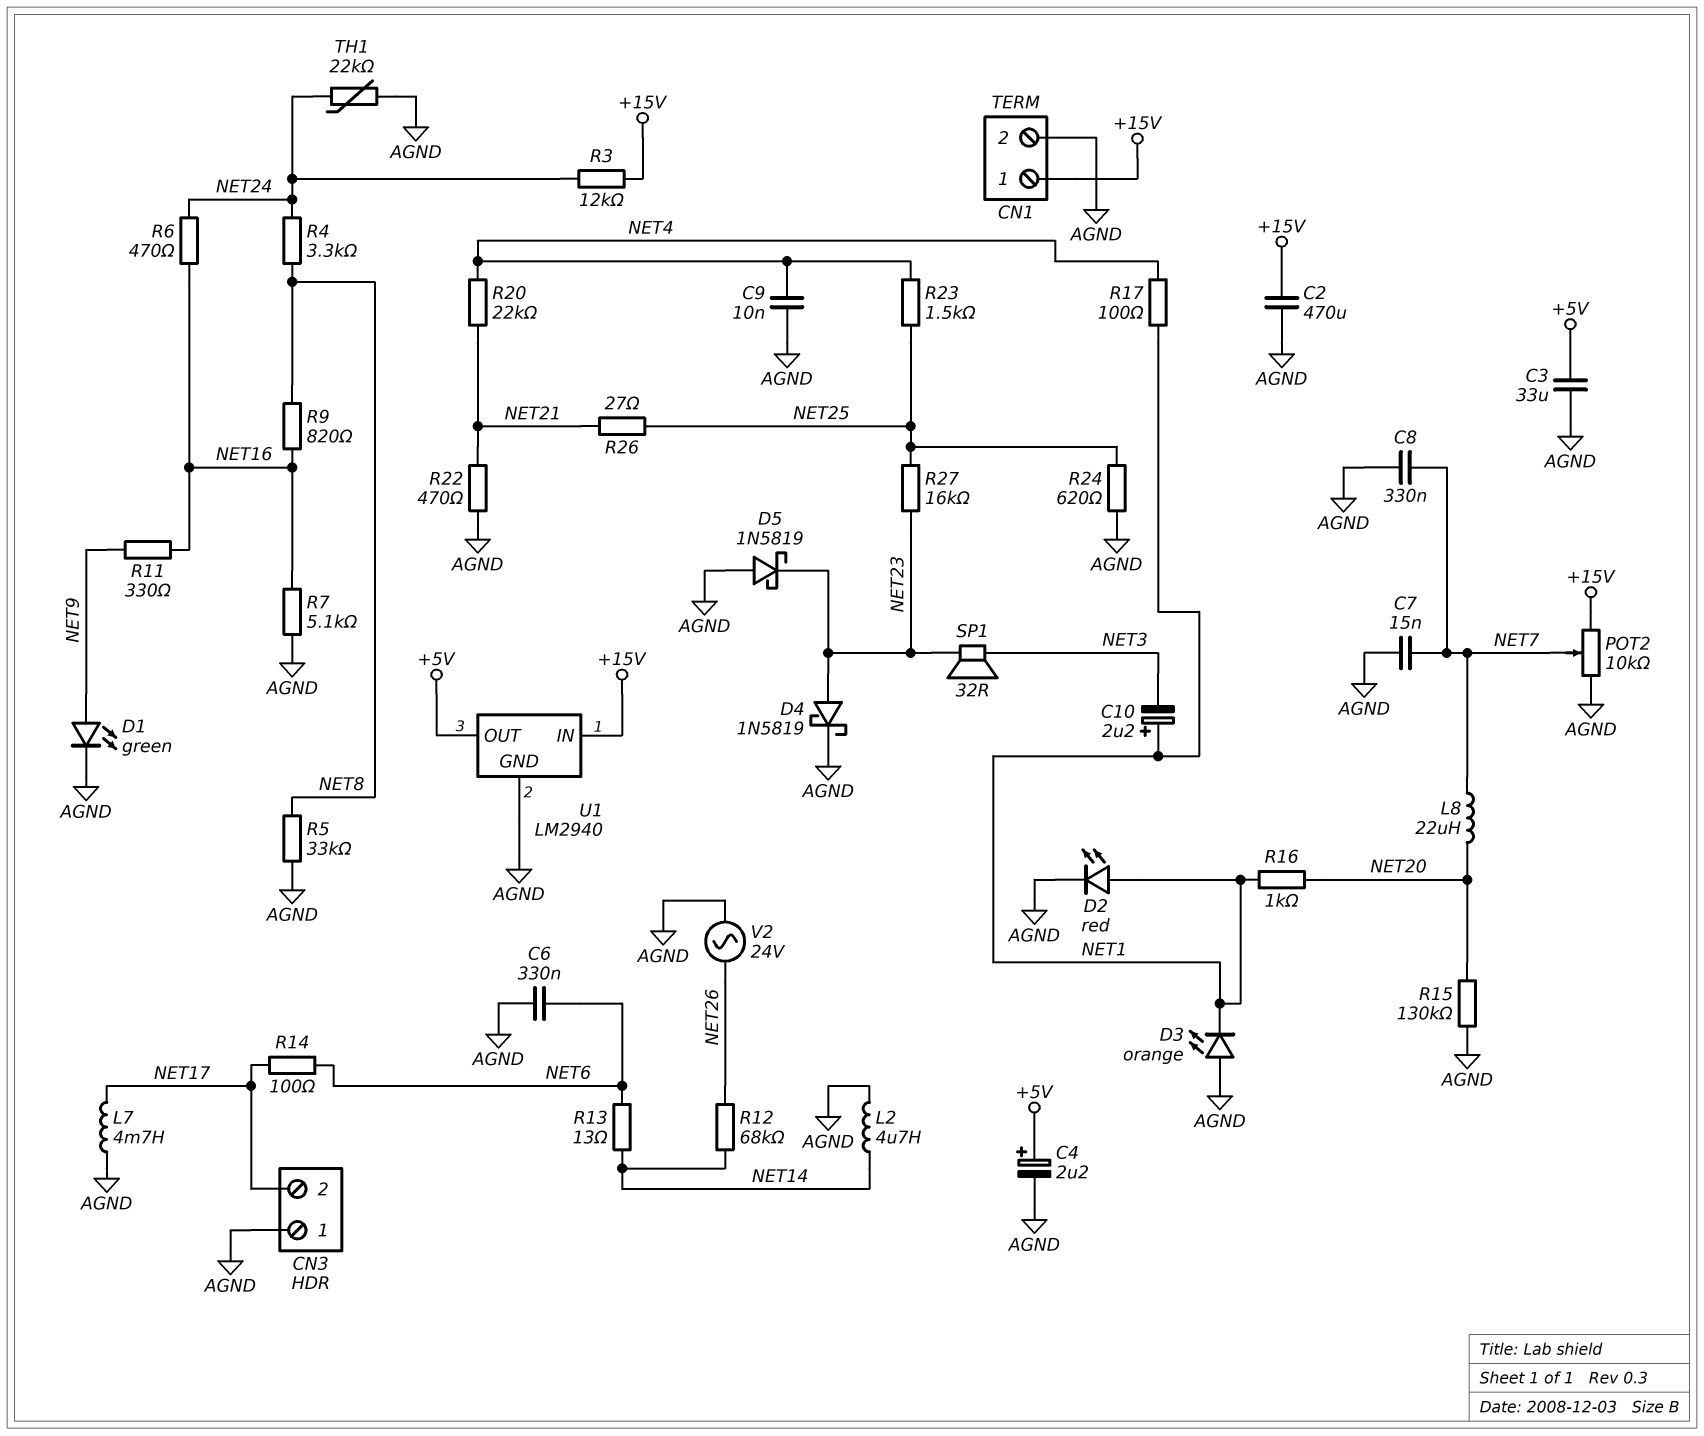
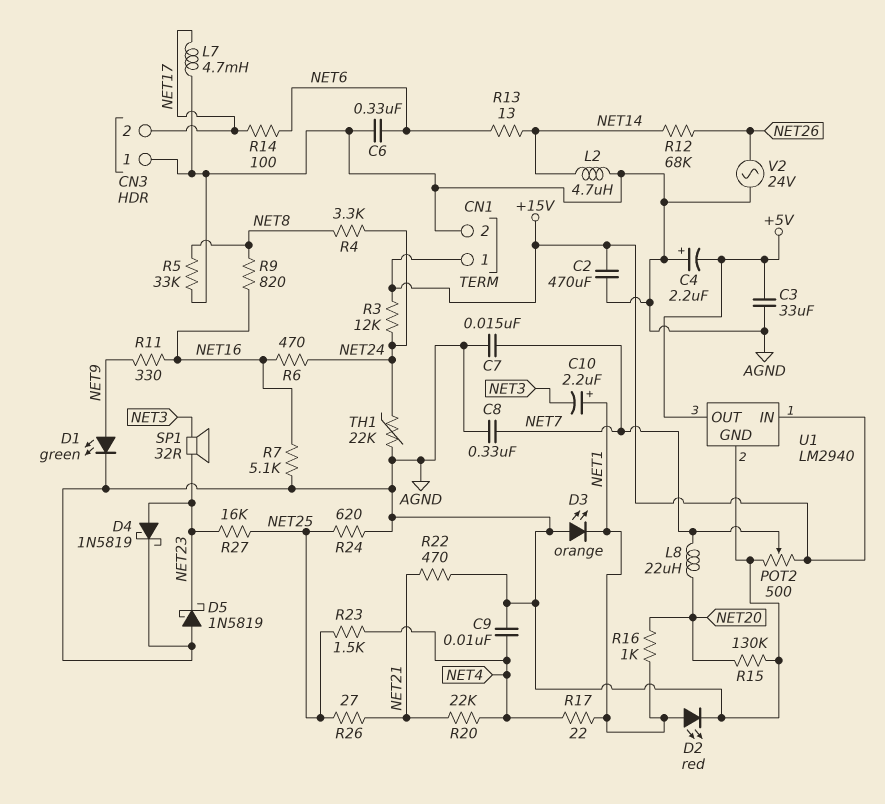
C4: 2.2uF (plus +5V, minus AGND) -> 2.2uF (plus AGND, minus +5V)
POT2: 10k (+15V, AGND, wiper NET7) -> 500 (+15V, AGND, wiper NET7)
R17: 100 (NET1, NET4) -> 22 (NET1, NET4)

